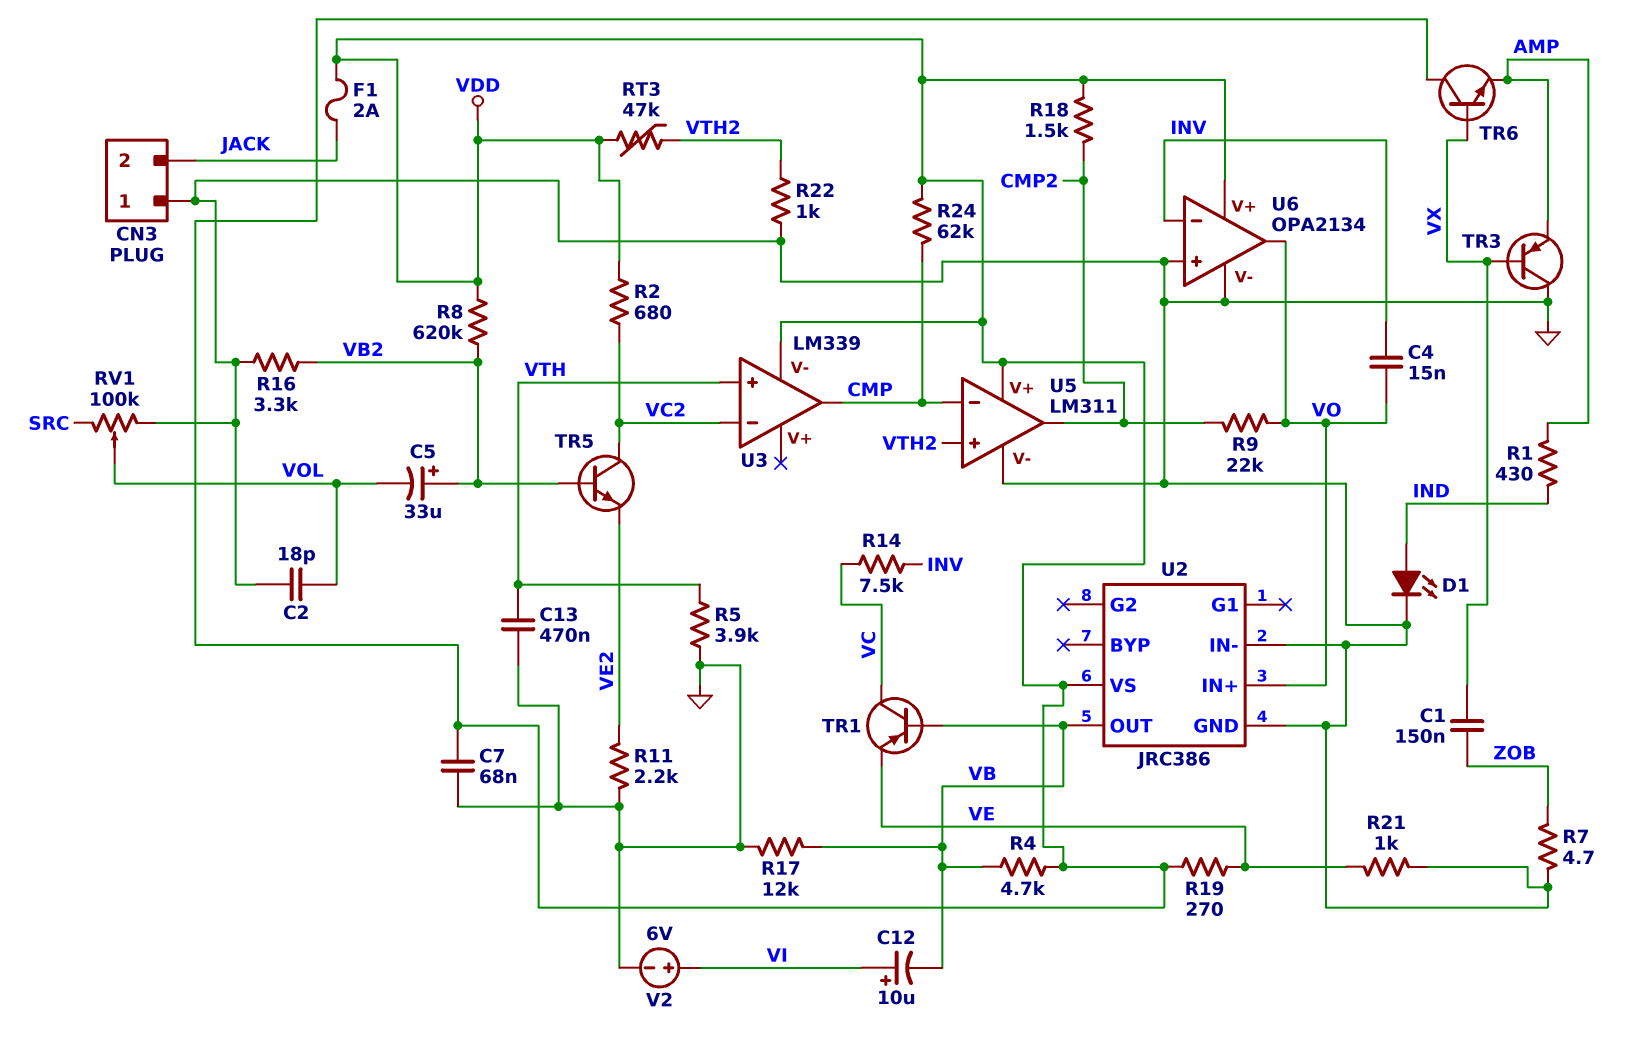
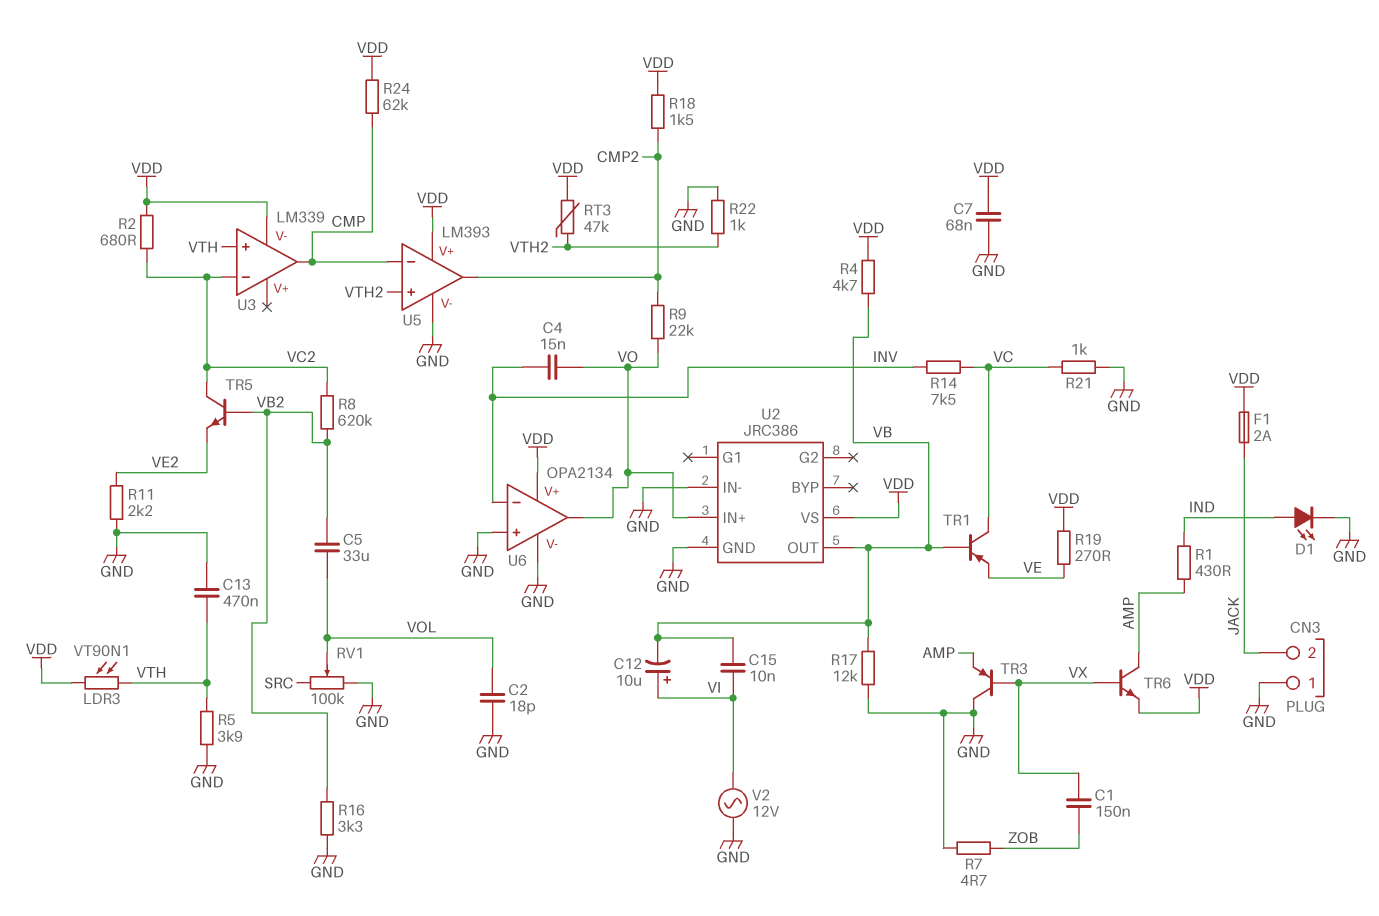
C5: 33uF (plus VB2, minus VOL) -> 33uF (VB2, VOL)
C15: none -> 10nF (VB, VI)
LDR3: none -> VT90N1 (VDD, VTH)
R8: 620k (VB2, VDD) -> 620k (VB2, VC2)
R21: 1k (GND, VE) -> 1k (GND, VC)
TR6: NPN (B VX, C VDD, E AMP) -> NPN (B VX, C AMP, E VDD)
U5: LM311 -> LM393
V2: 6V (plus VI, minus GND) -> AC 12V (GND, VI)

